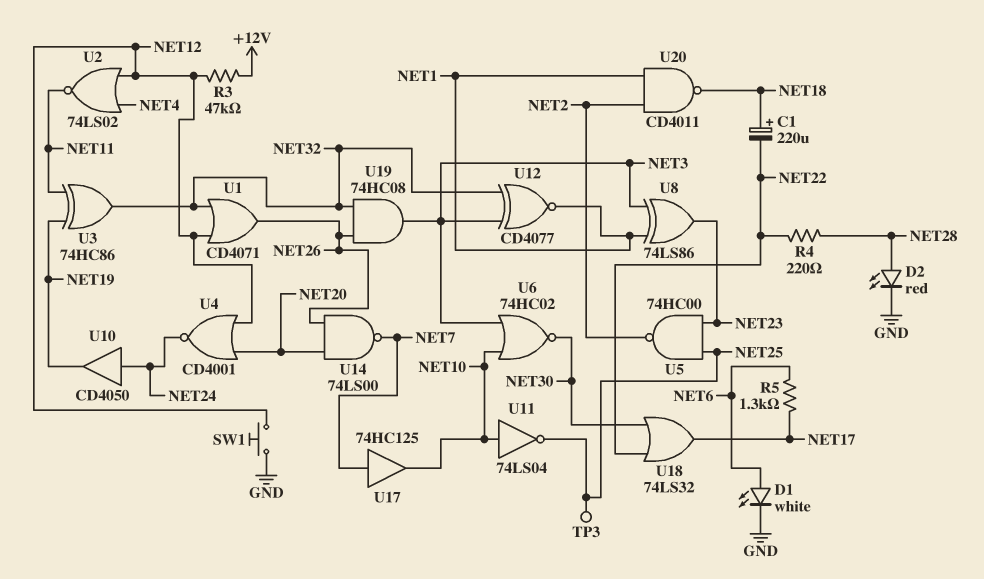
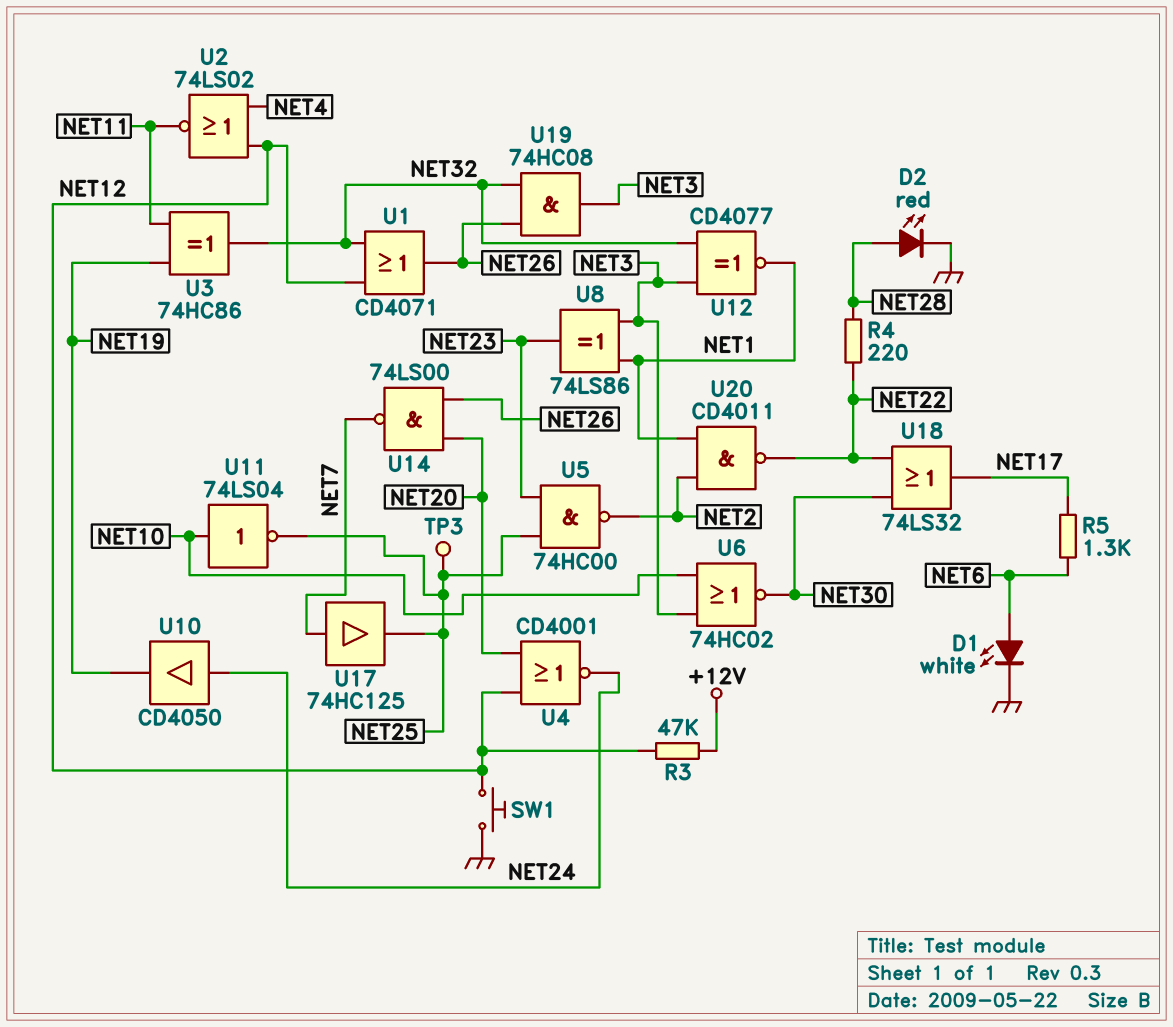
C1: 220uF (plus NET18, minus NET22) -> none
U17: buffer 74HC125 (in NET7, out NET10) -> buffer 74HC125 (in NET7, out NET25)
U20: NAND CD4011 (in NET1, in NET2, out NET18) -> NAND CD4011 (in NET1, in NET2, out NET22)

